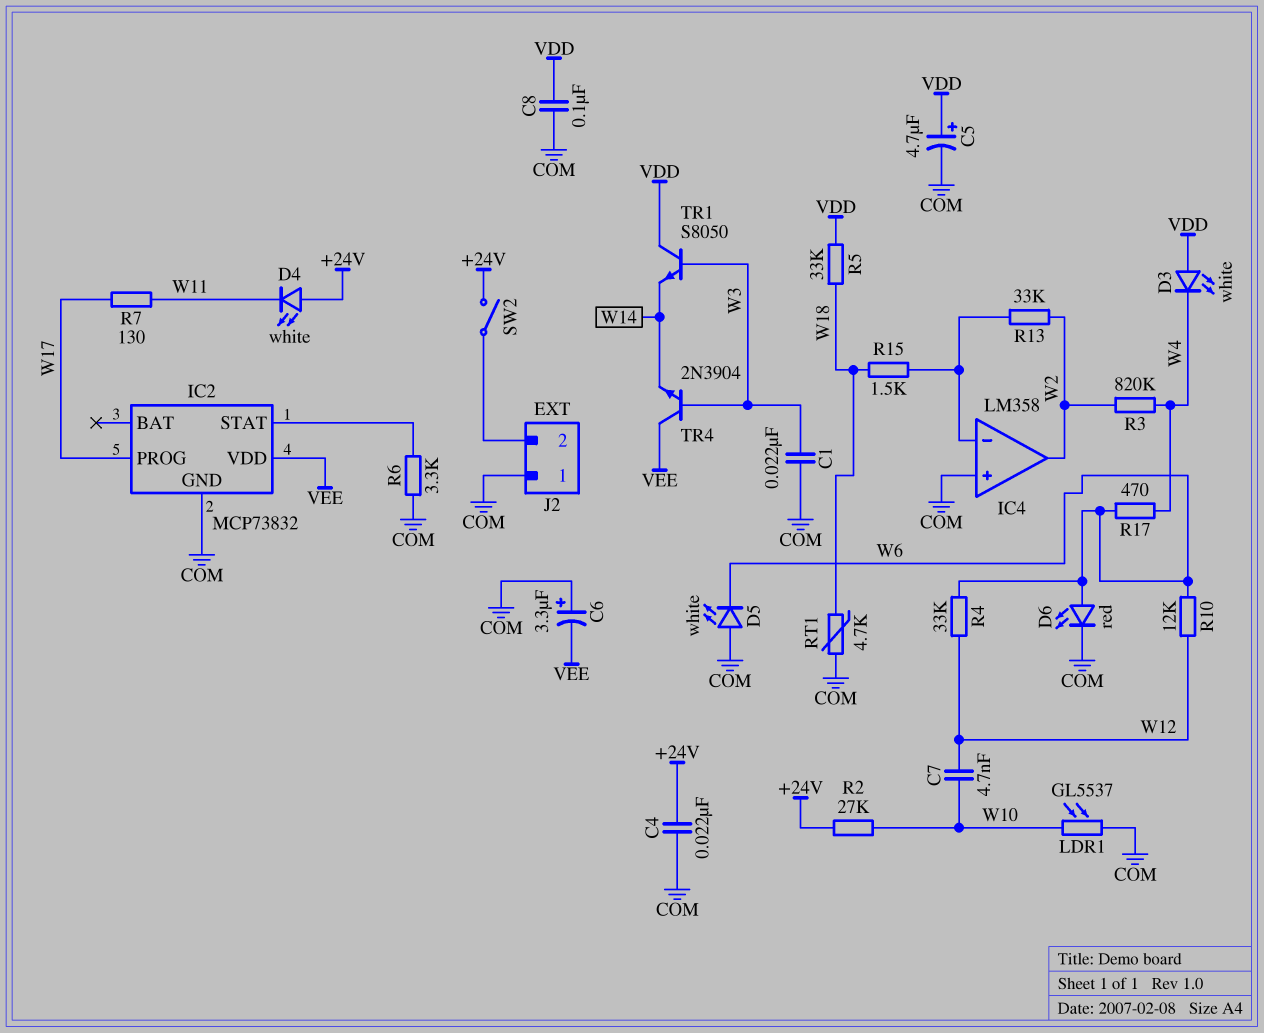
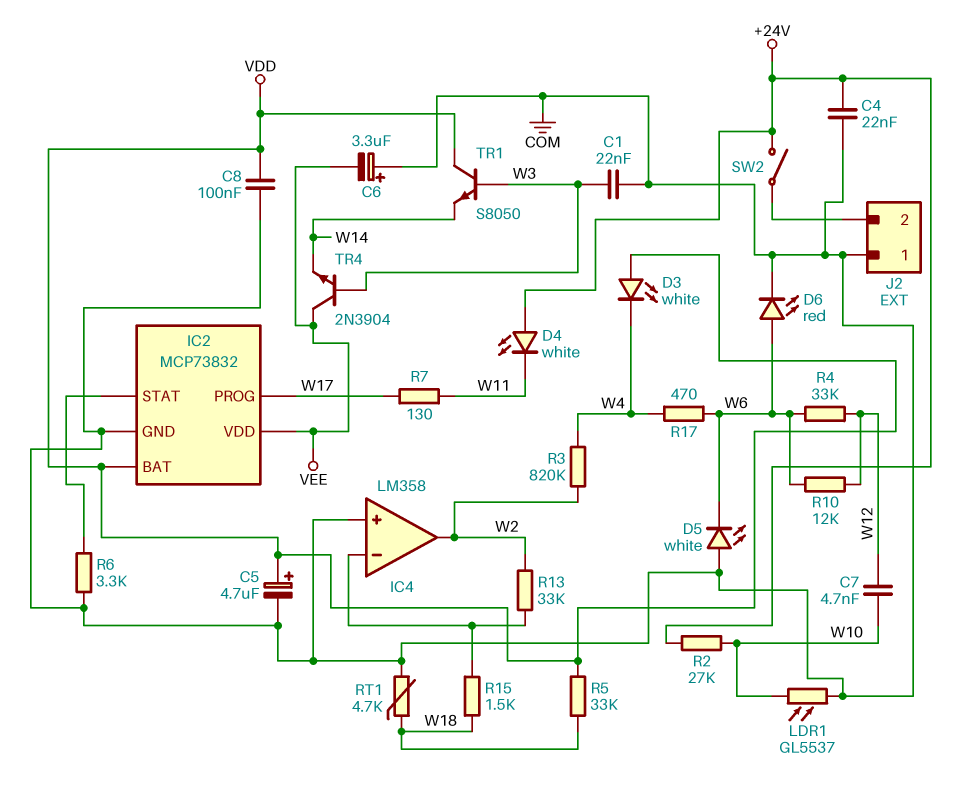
IC2 pin BAT: none -> VDD

